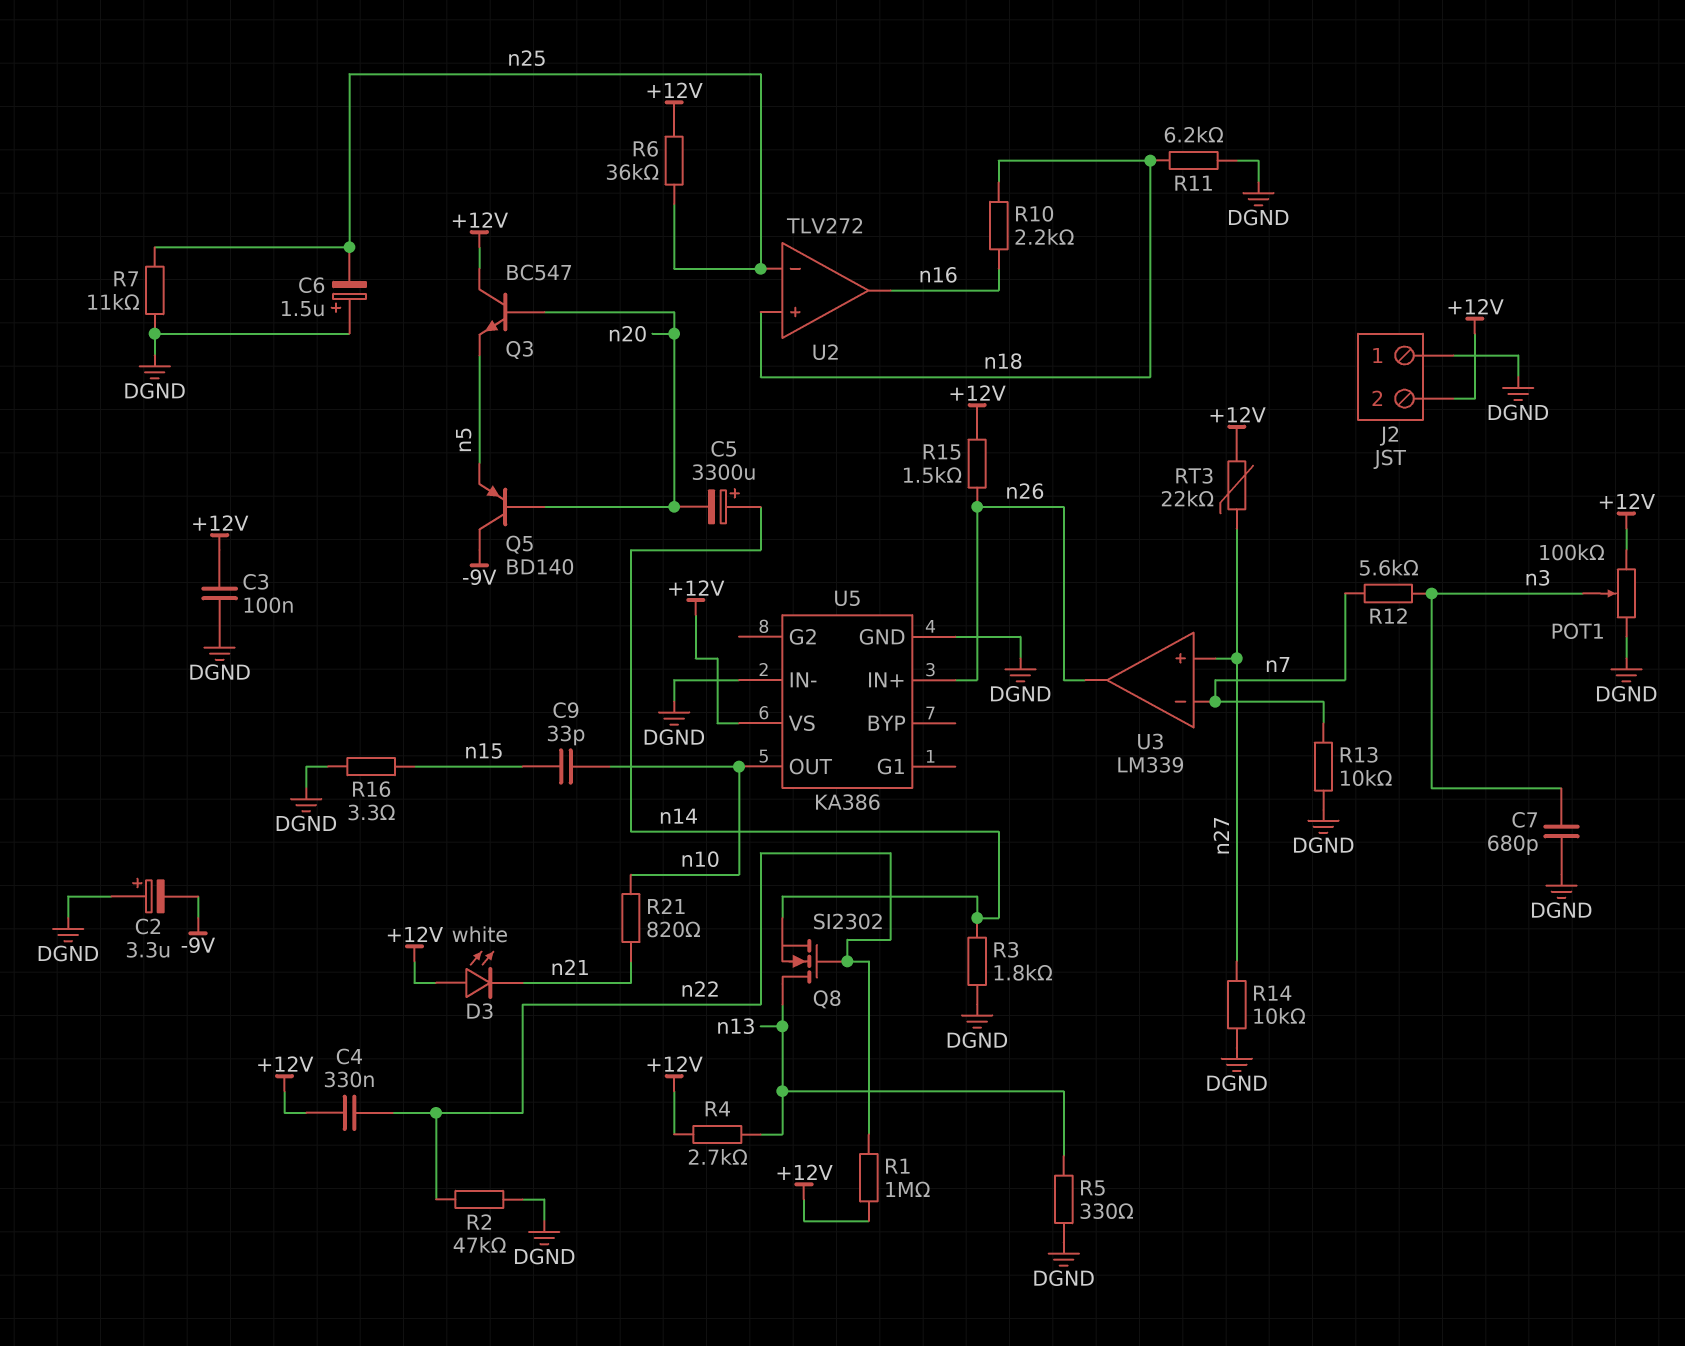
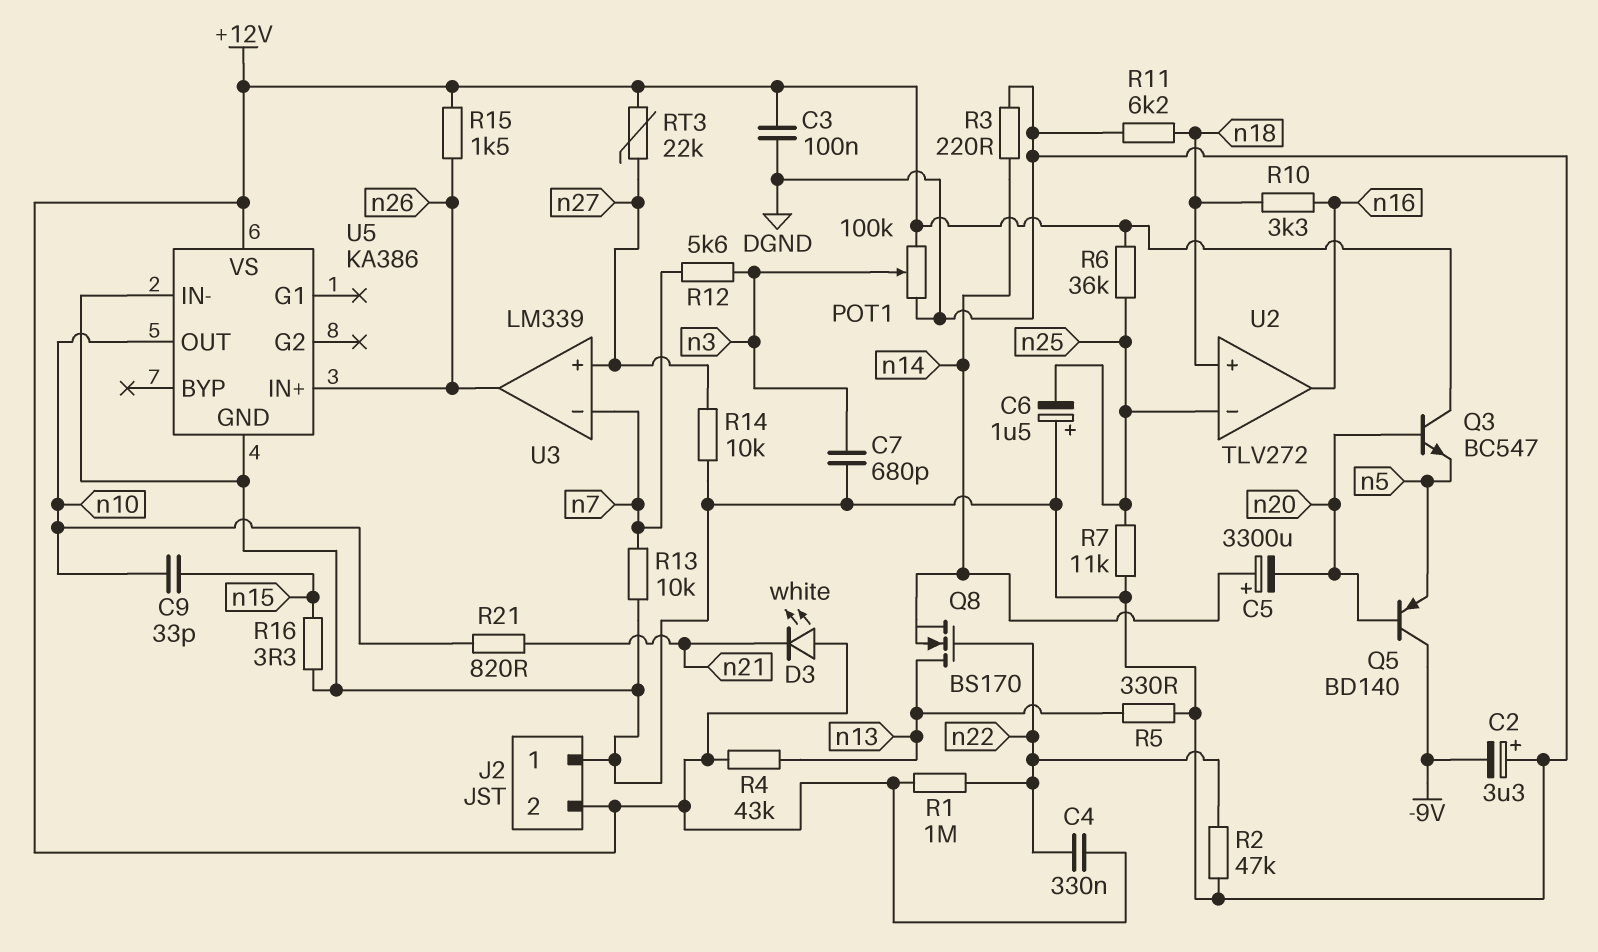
Q8: NMOS SI2302 (G n22, D n13, S n14) -> NMOS BS170 (G n22, D n13, S n14)
R3: 1.8k (DGND, n14) -> 220 (DGND, n14)
R4: 2.7k (+12V, n13) -> 43k (+12V, n13)
R10: 2.2k (n16, n18) -> 3.3k (n16, n18)

